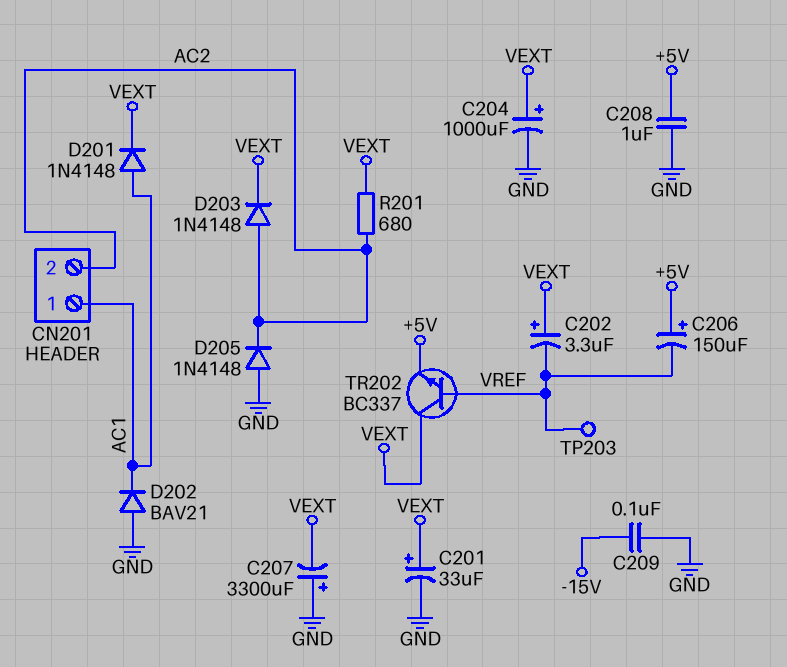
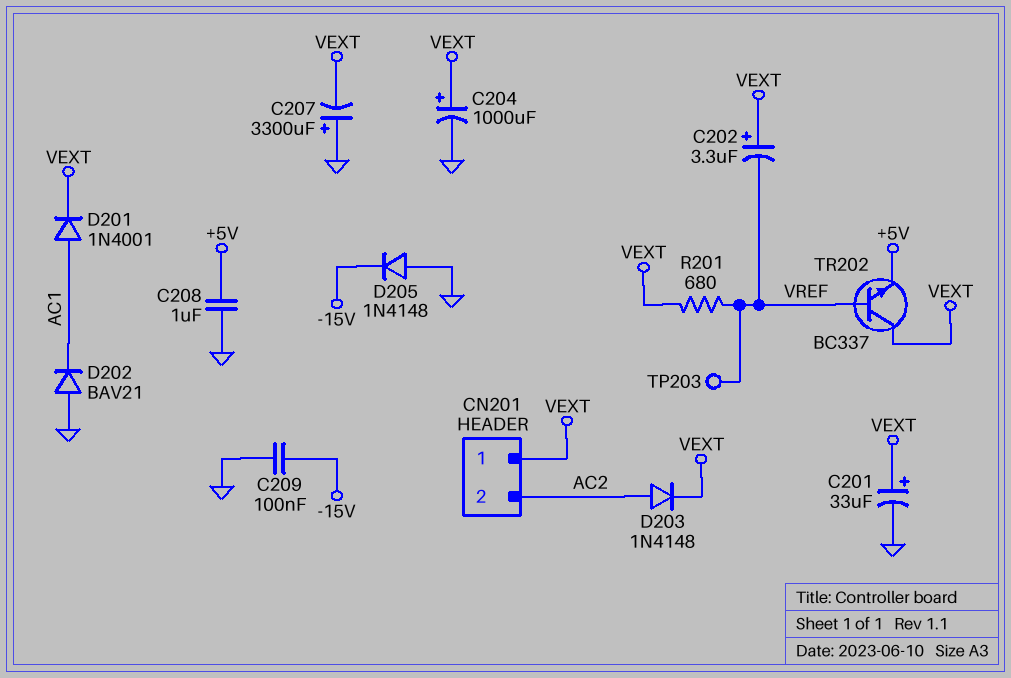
C206: 150uF (plus +5V, minus VREF) -> none
CN201 pin 1: AC1 -> VEXT
D201: diode 1N4148 (A AC1, K VEXT) -> diode 1N4001 (A AC1, K VEXT)
D205: diode 1N4148 (A GND, K AC2) -> diode 1N4148 (A GND, K -15V)
R201: 680 (AC2, VEXT) -> 680 (VEXT, VREF)

